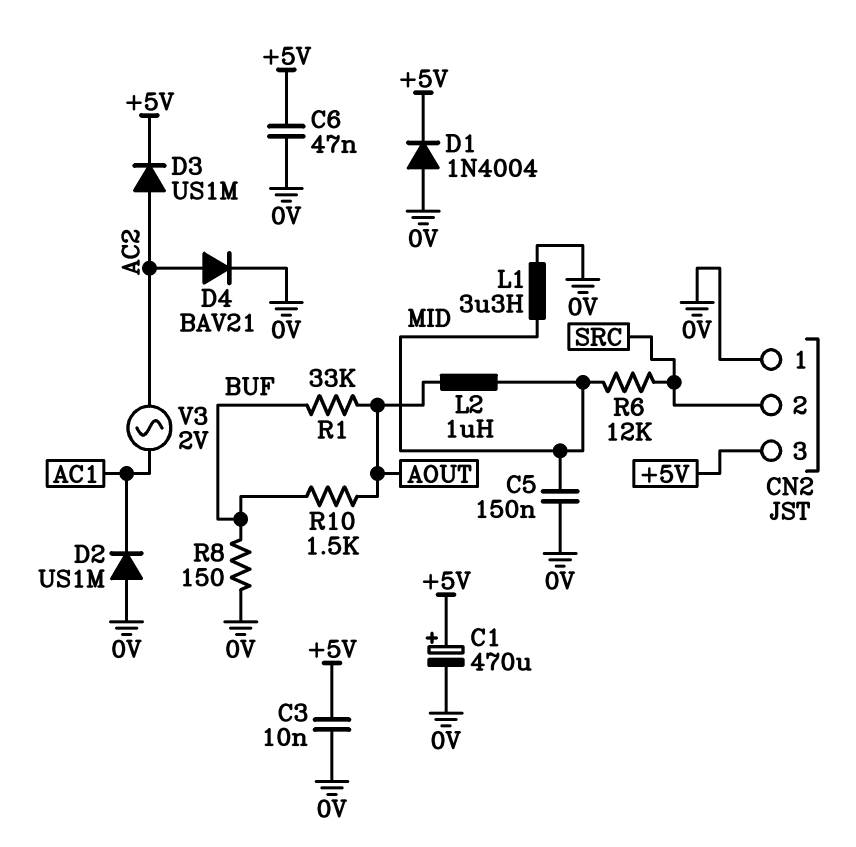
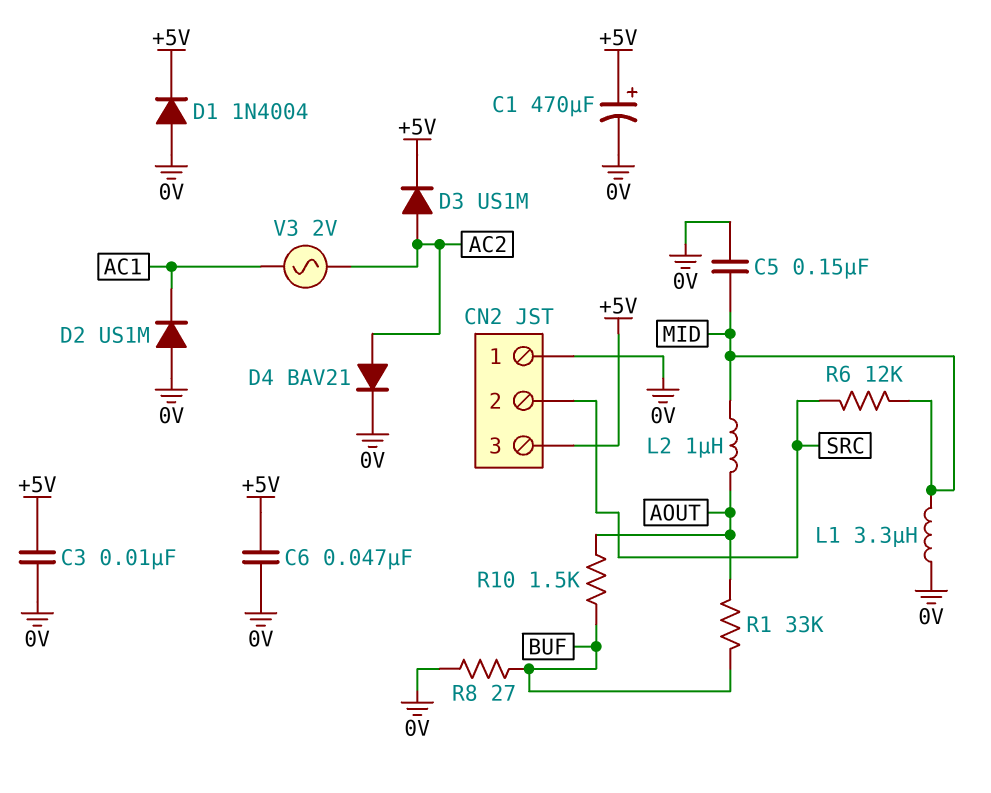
R8: 150 (0V, BUF) -> 27 (0V, BUF)

